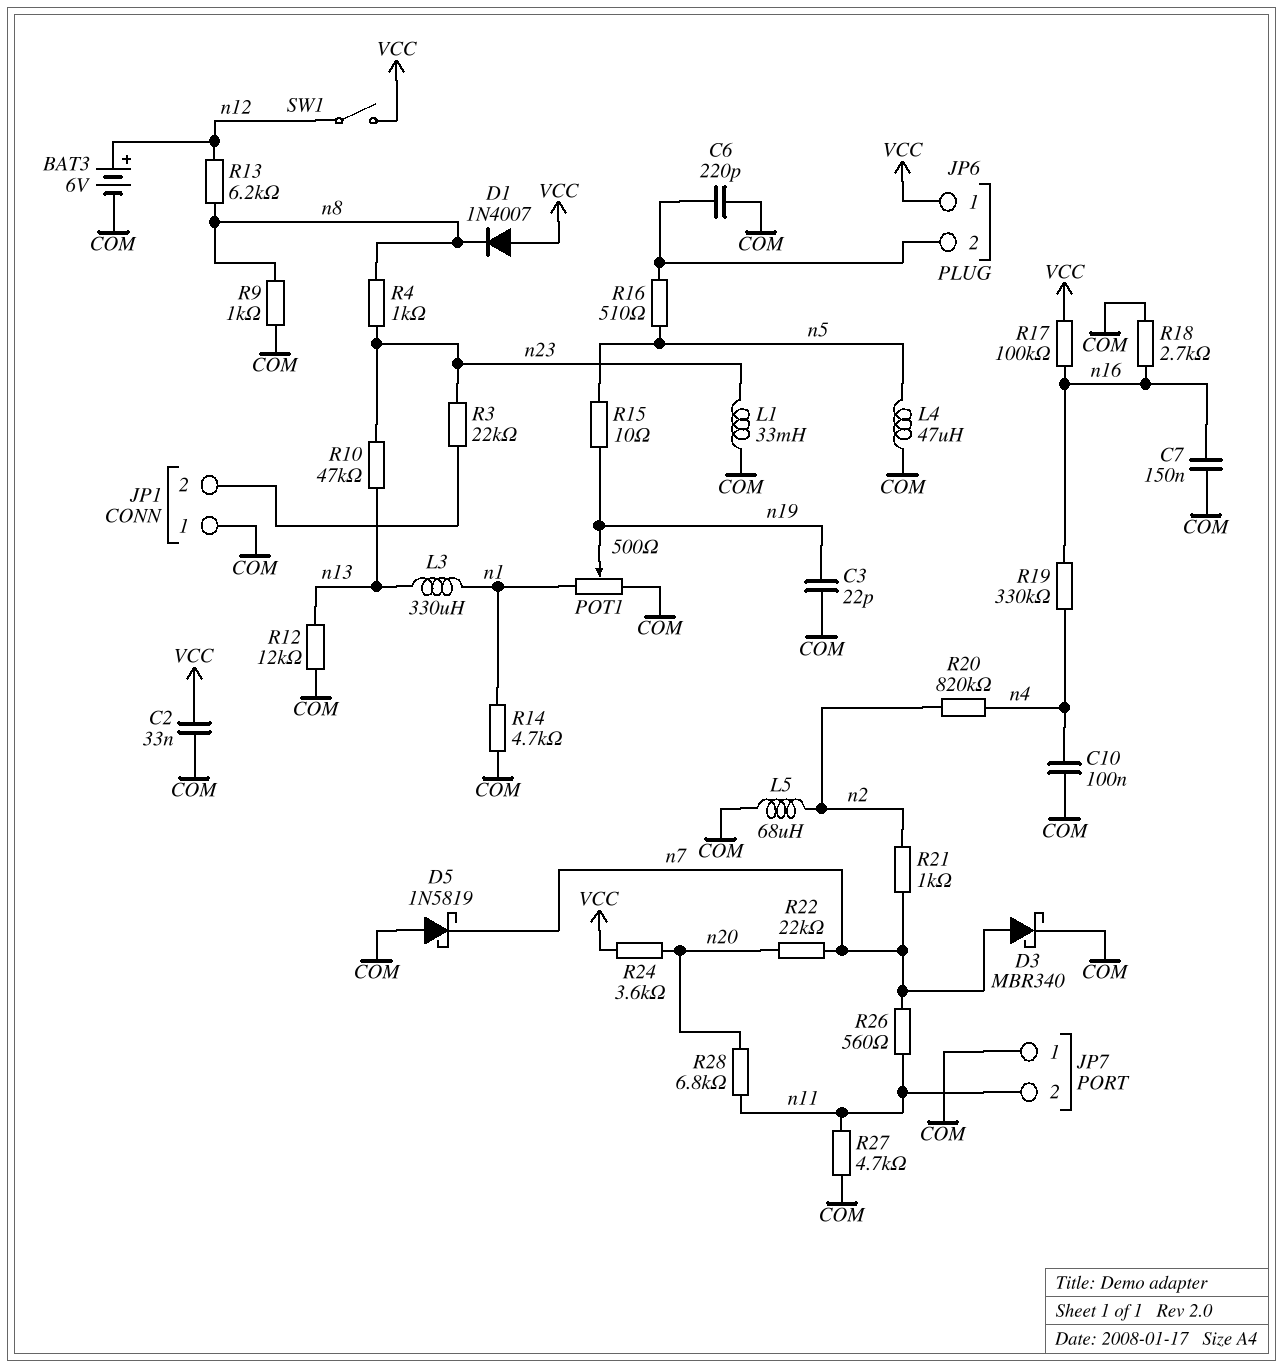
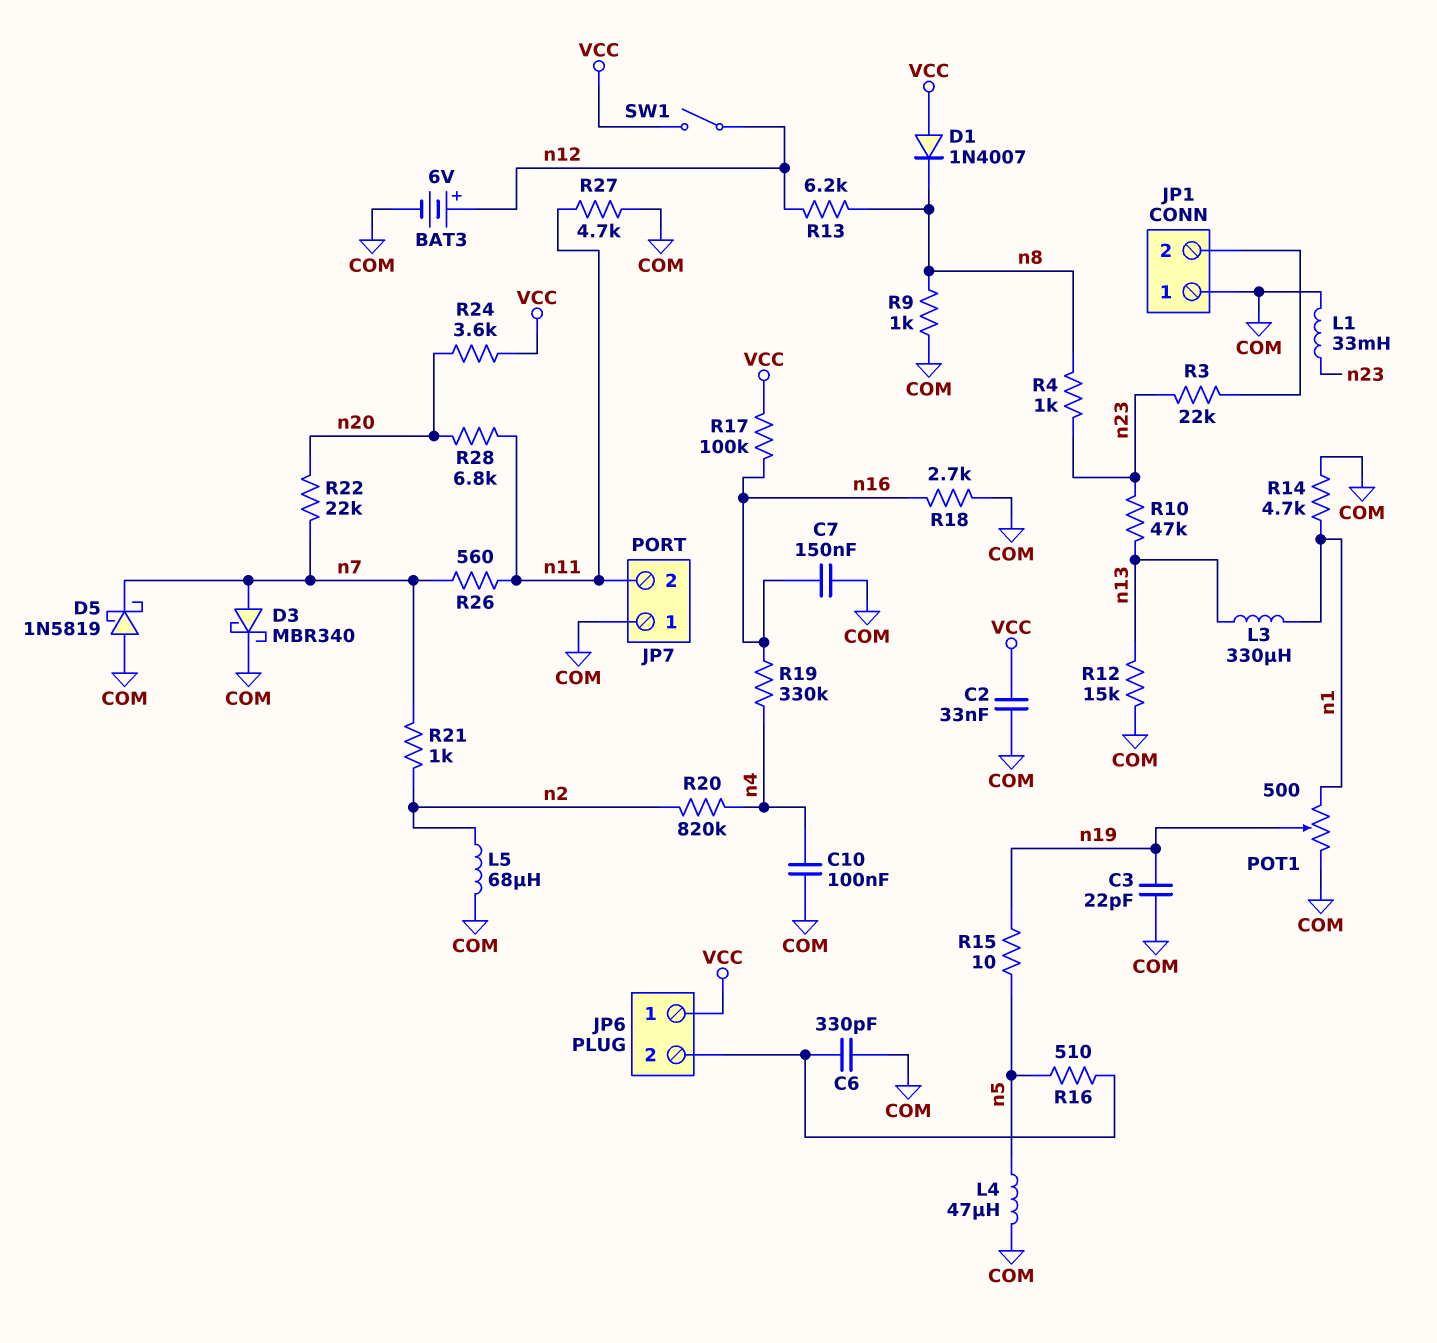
C6: 220pF (COM, JP6/2) -> 330pF (COM, JP6/2)
R12: 12k (COM, n13) -> 15k (COM, n13)

